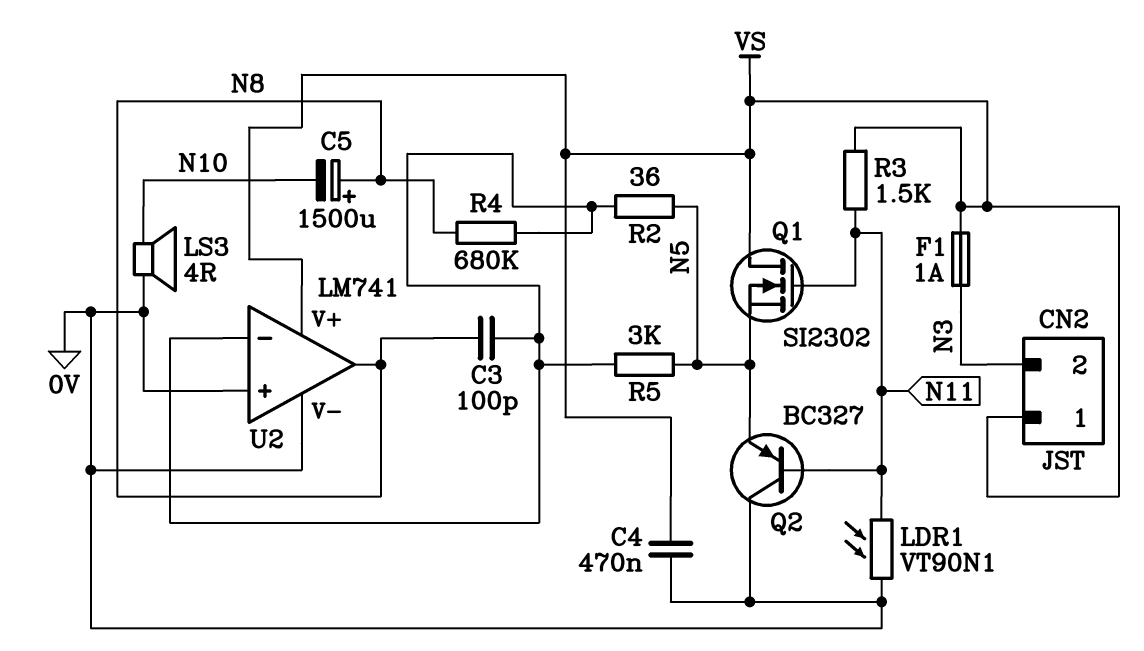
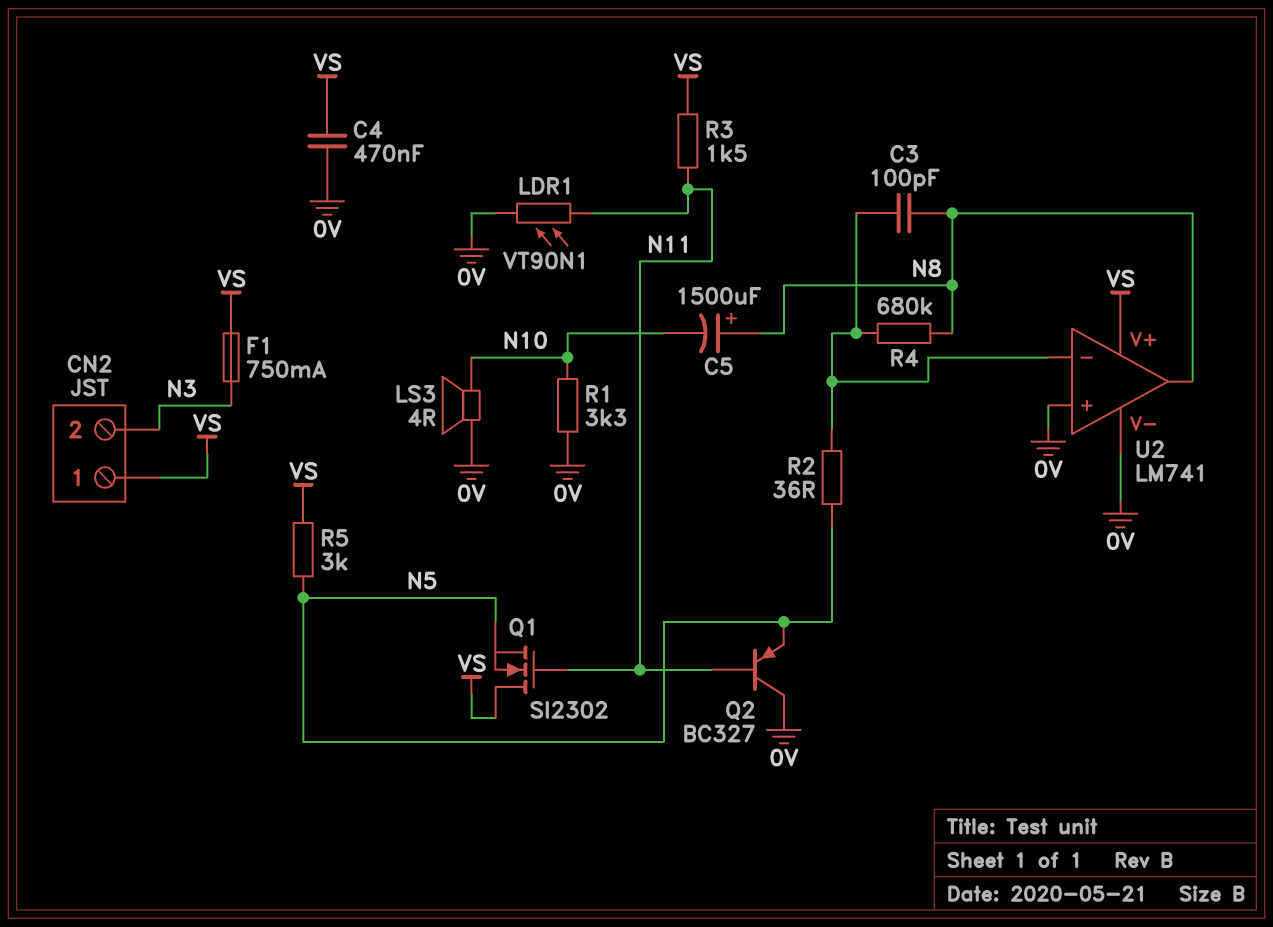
F1: 1A (N3, VS) -> 750mA (N3, VS)
R1: none -> 3.3k (0V, N10)
R5: 3k (N5, U2/in-) -> 3k (N5, VS)

